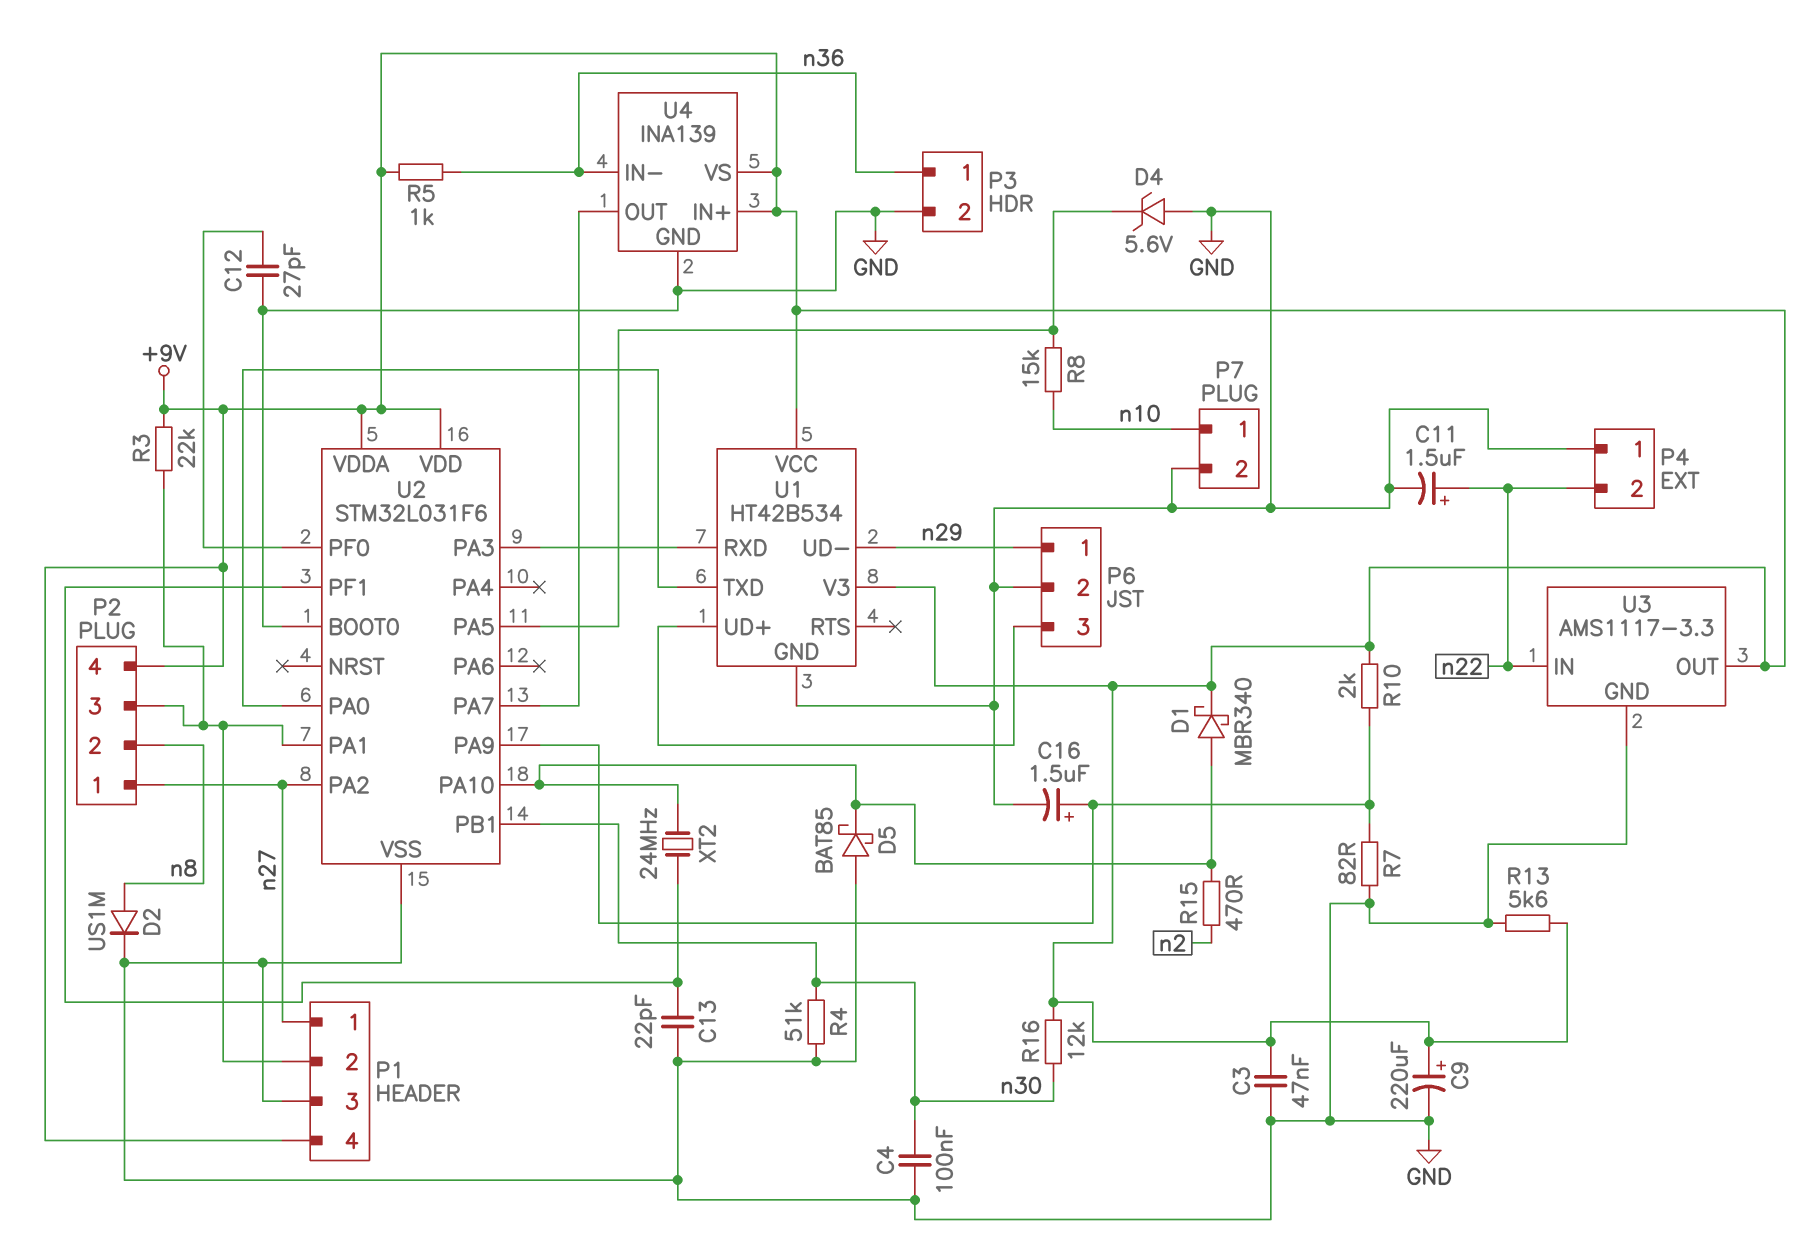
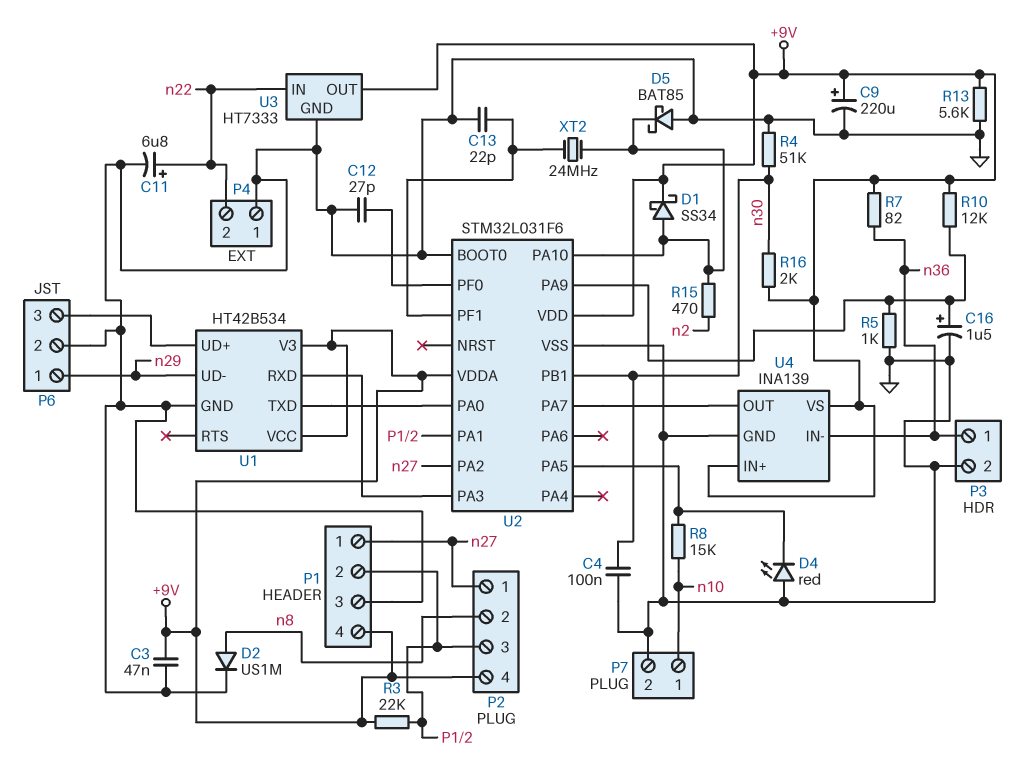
C11: 1.5uF (plus n22, minus GND) -> 6.8uF (plus n22, minus GND)
D1: schottky MBR340 (A U2/PA10, K +9V) -> schottky SS34 (A U2/PA10, K +9V)
D4: zener 5.6V (A GND, K U2/PA5) -> LED red (A GND, K U2/PA5)
R5: 1k (+9V, n36) -> 1k (GND, U2/PA9)
R7: 82 (GND, U2/PA9) -> 82 (+9V, n36)
R10: 2k (+9V, U2/PA9) -> 12k (+9V, U2/PA9)
R16: 12k (+9V, n30) -> 2k (+9V, n30)
U3: AMS1117-3.3 -> HT7333

